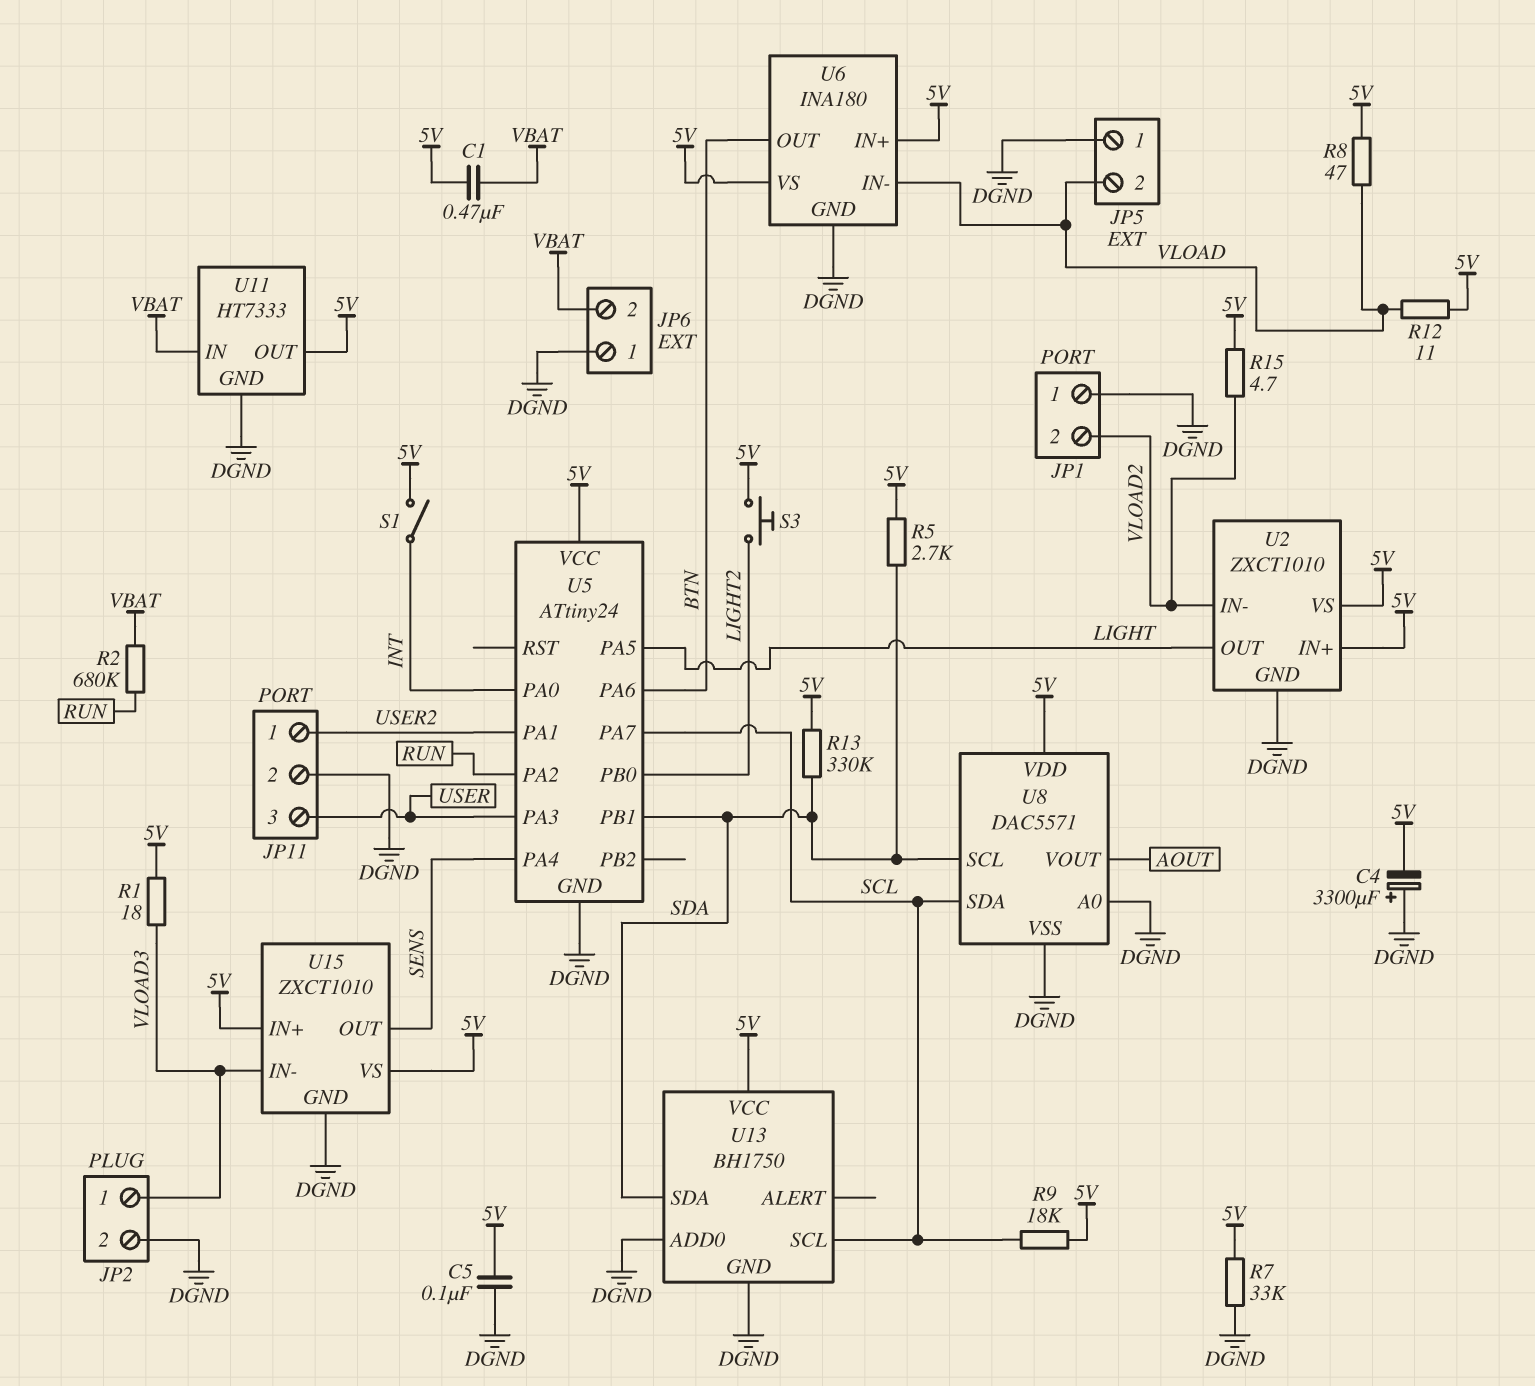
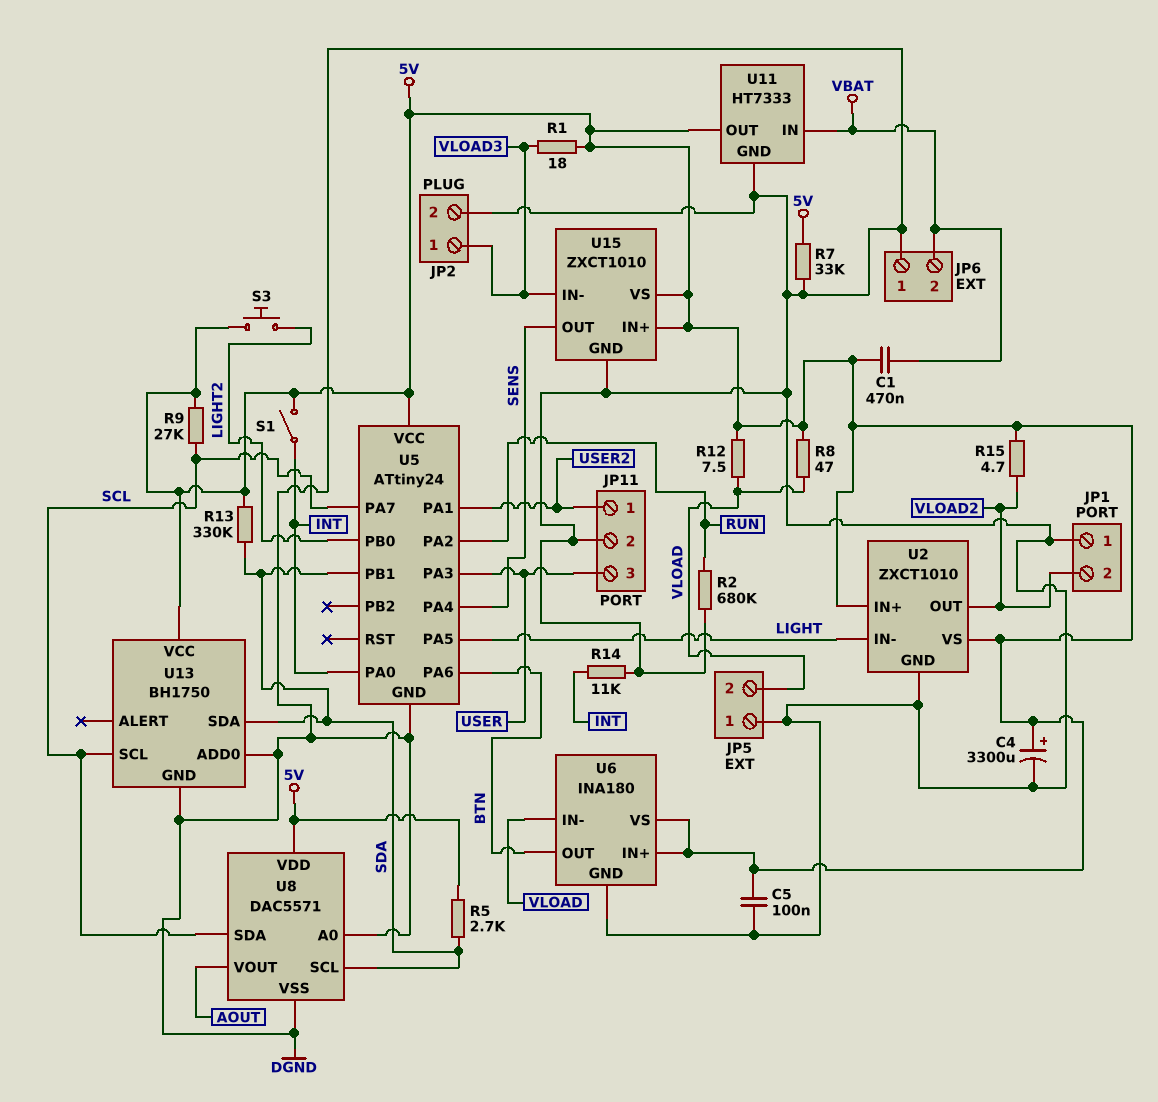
C4: 3300uF (plus DGND, minus 5V) -> 3300uF (plus 5V, minus DGND)
R2: 680k (RUN, VBAT) -> 680k (DGND, RUN)
R9: 18k (5V, SCL) -> 27k (5V, SCL)
R12: 11 (5V, VLOAD) -> 7.5 (5V, VLOAD)
R14: none -> 11k (DGND, INT)
U2 pin IN-: VLOAD2 -> LIGHT
U2 pin OUT: LIGHT -> VLOAD2

